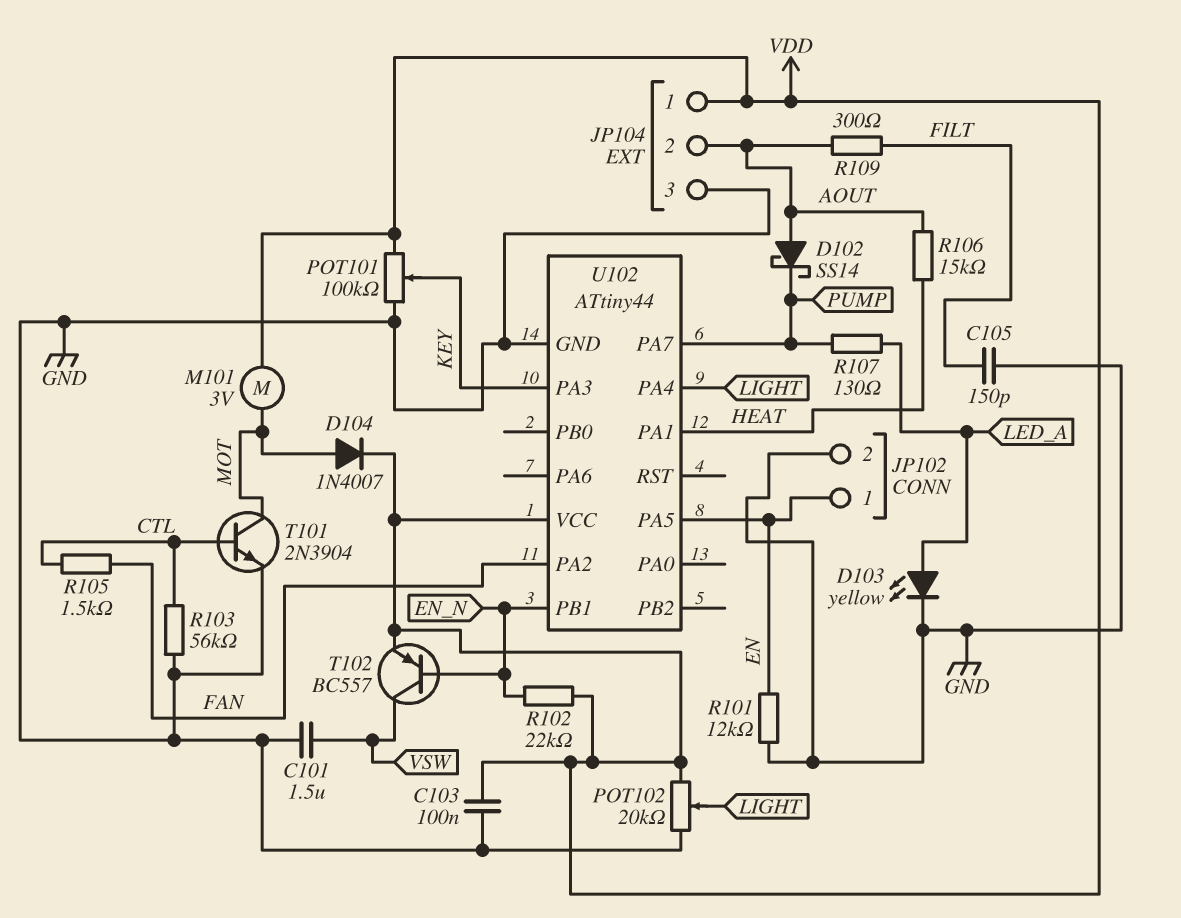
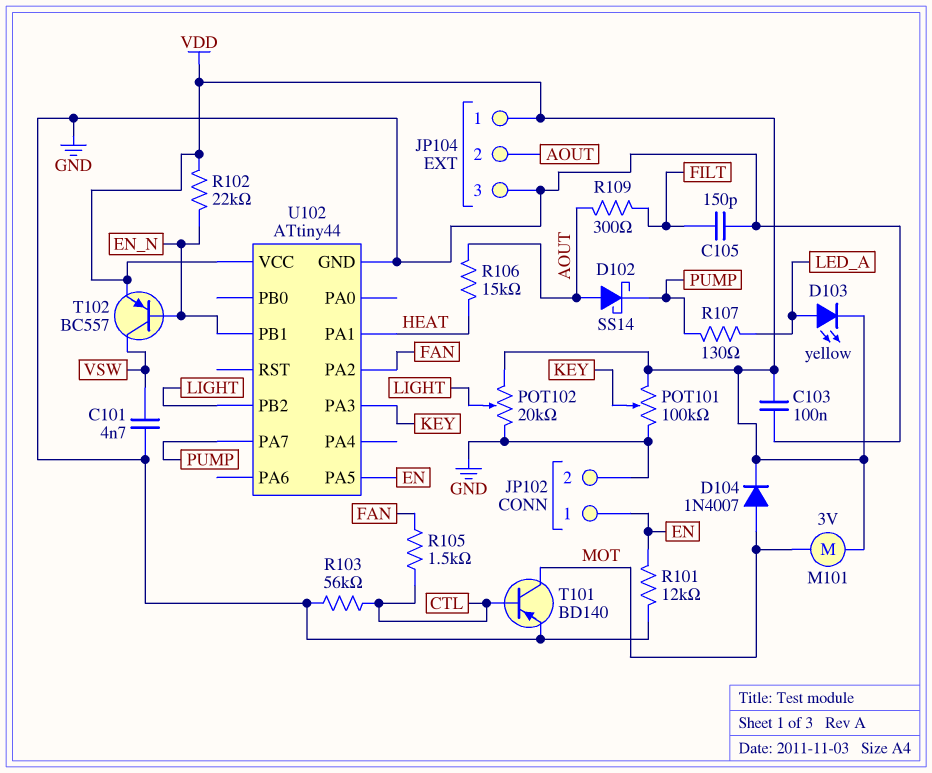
C101: 1.5uF (GND, VSW) -> 4.7nF (GND, VSW)
D103: LED yellow (A LED_A, K GND) -> LED yellow (A LED_A, K VDD)
T101: NPN 2N3904 (B CTL, C MOT, E GND) -> PNP BD140 (B CTL, C MOT, E GND)
U102 pin PA4: LIGHT -> none
U102 pin PB2: none -> LIGHT

